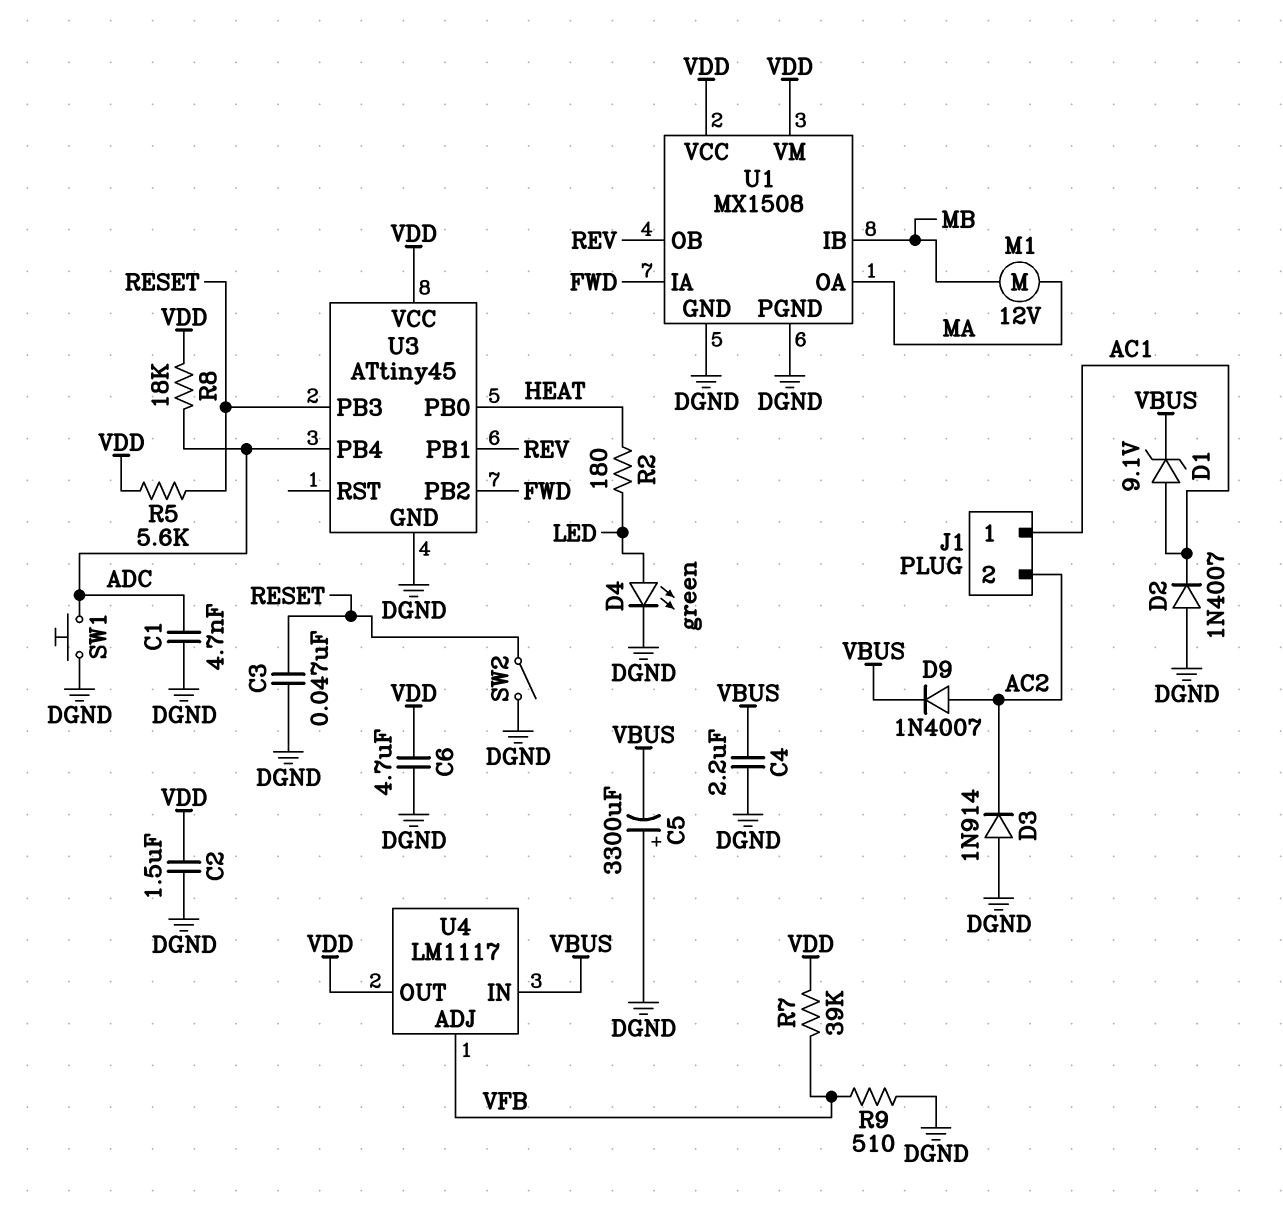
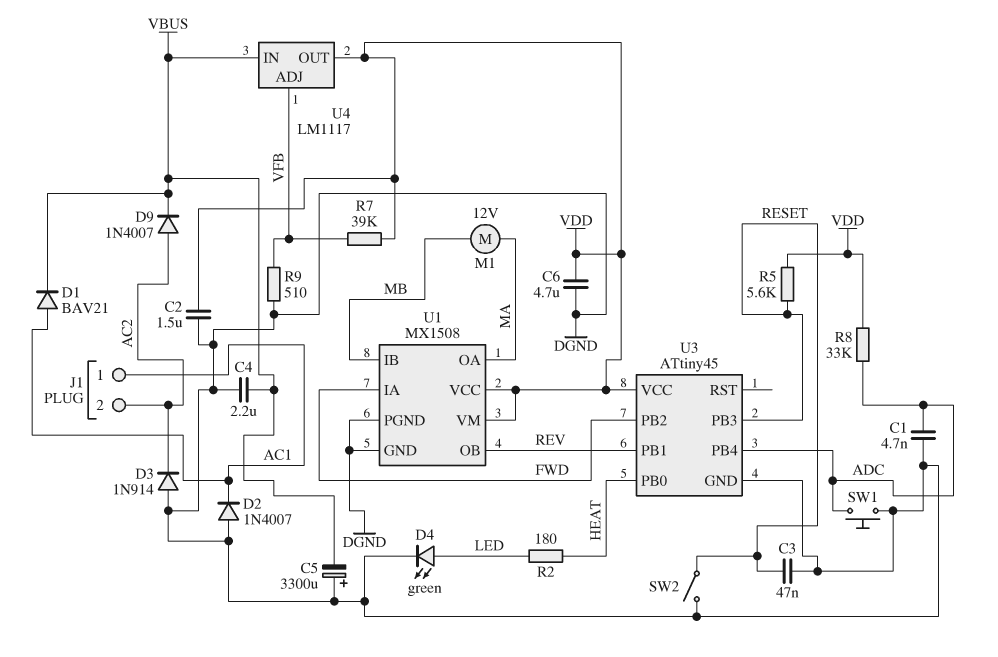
D1: zener 9.1V (A AC1, K VBUS) -> diode BAV21 (A AC1, K VBUS)
R8: 18k (ADC, VDD) -> 33k (ADC, VDD)

